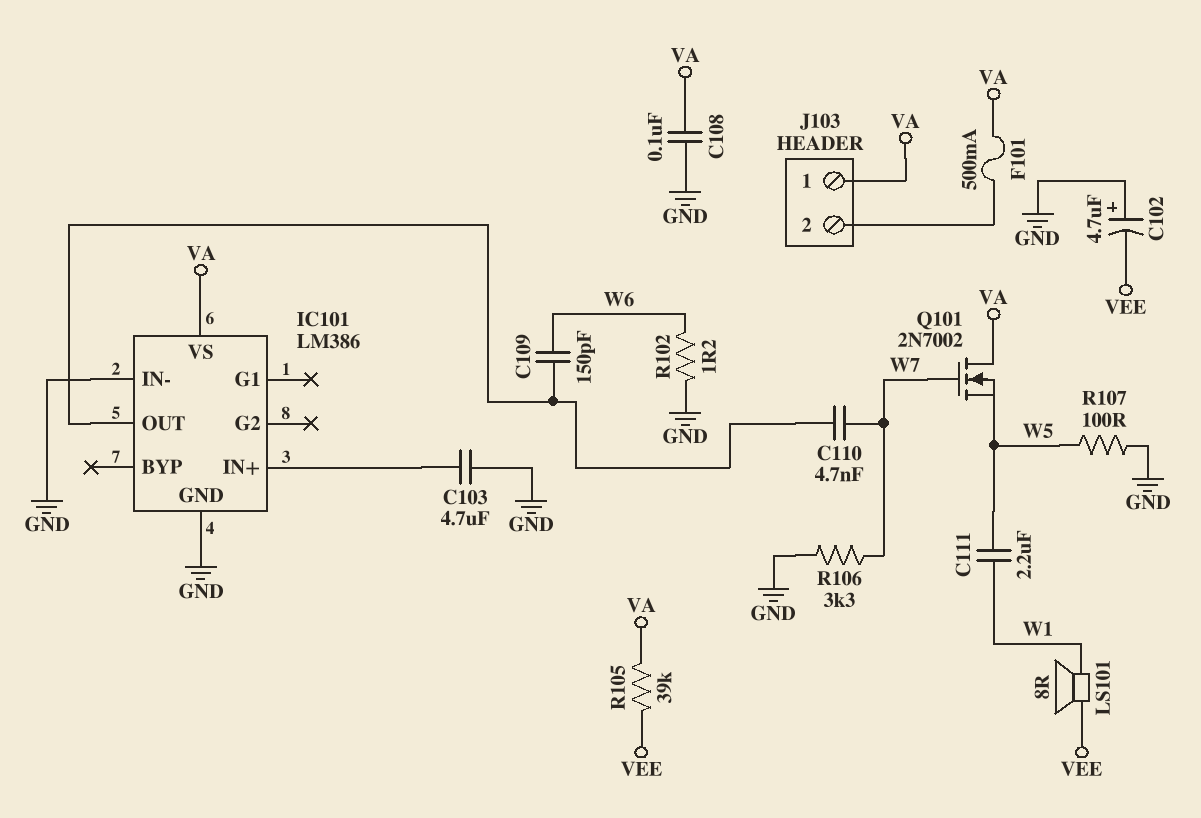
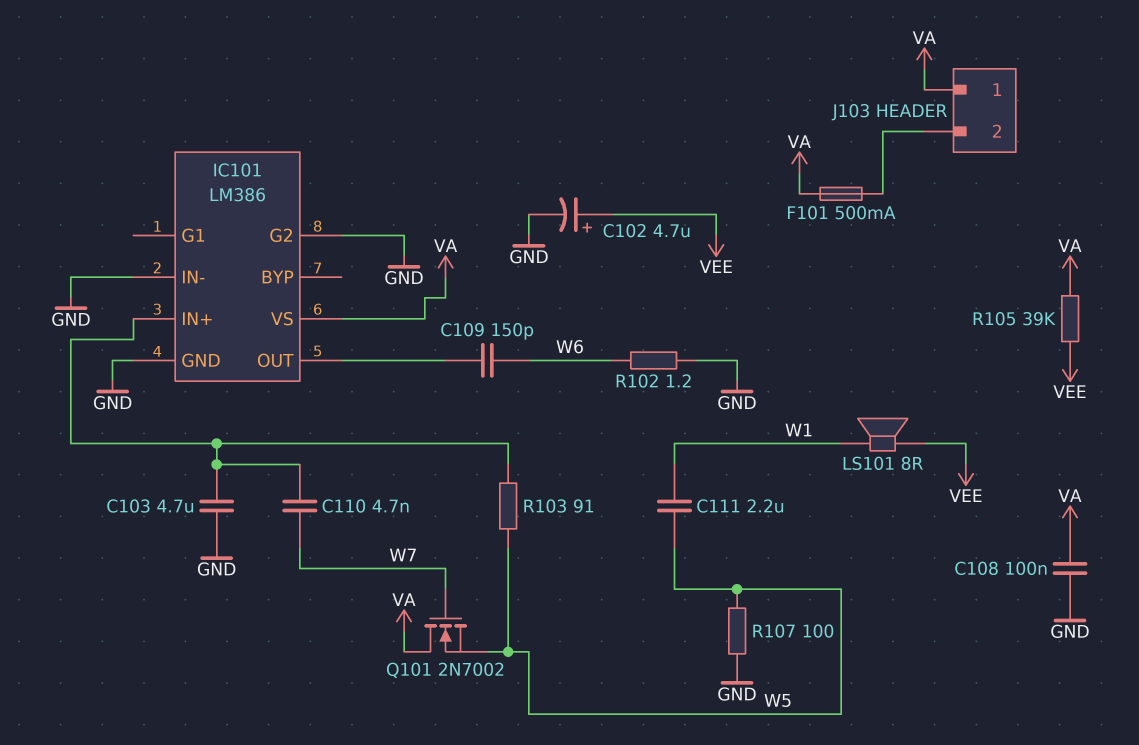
C102: 4.7uF (plus GND, minus VEE) -> 4.7uF (plus VEE, minus GND)
C110: 4.7nF (IC101/OUT, W7) -> 4.7nF (IC101/IN+, W7)
IC101 pin G2: none -> GND
R103: none -> 91 (IC101/IN+, W5)
R106: 3.3k (GND, W7) -> none

